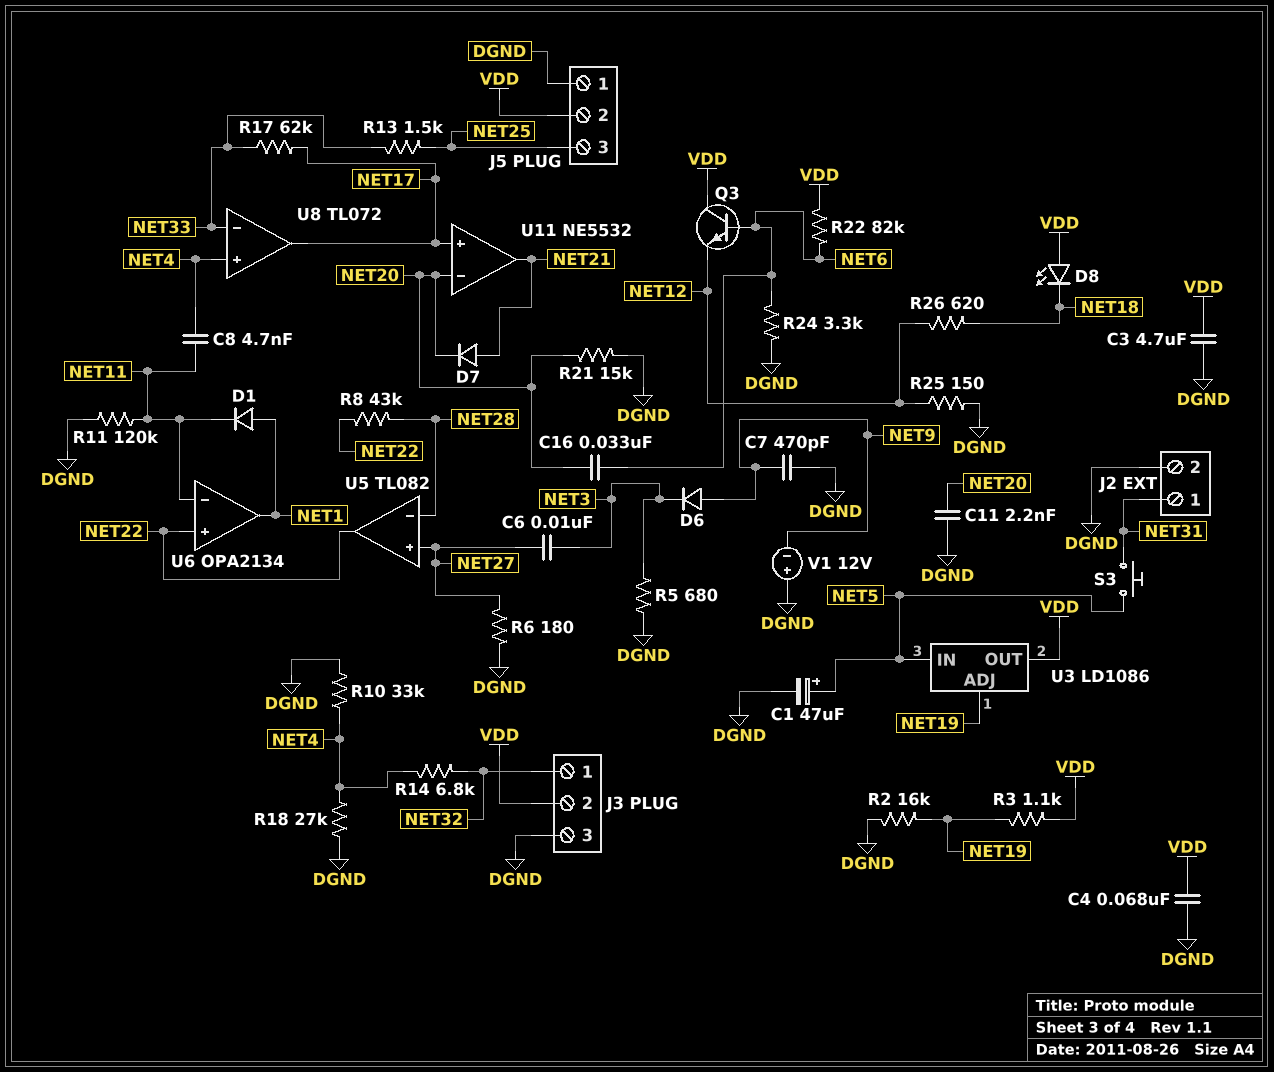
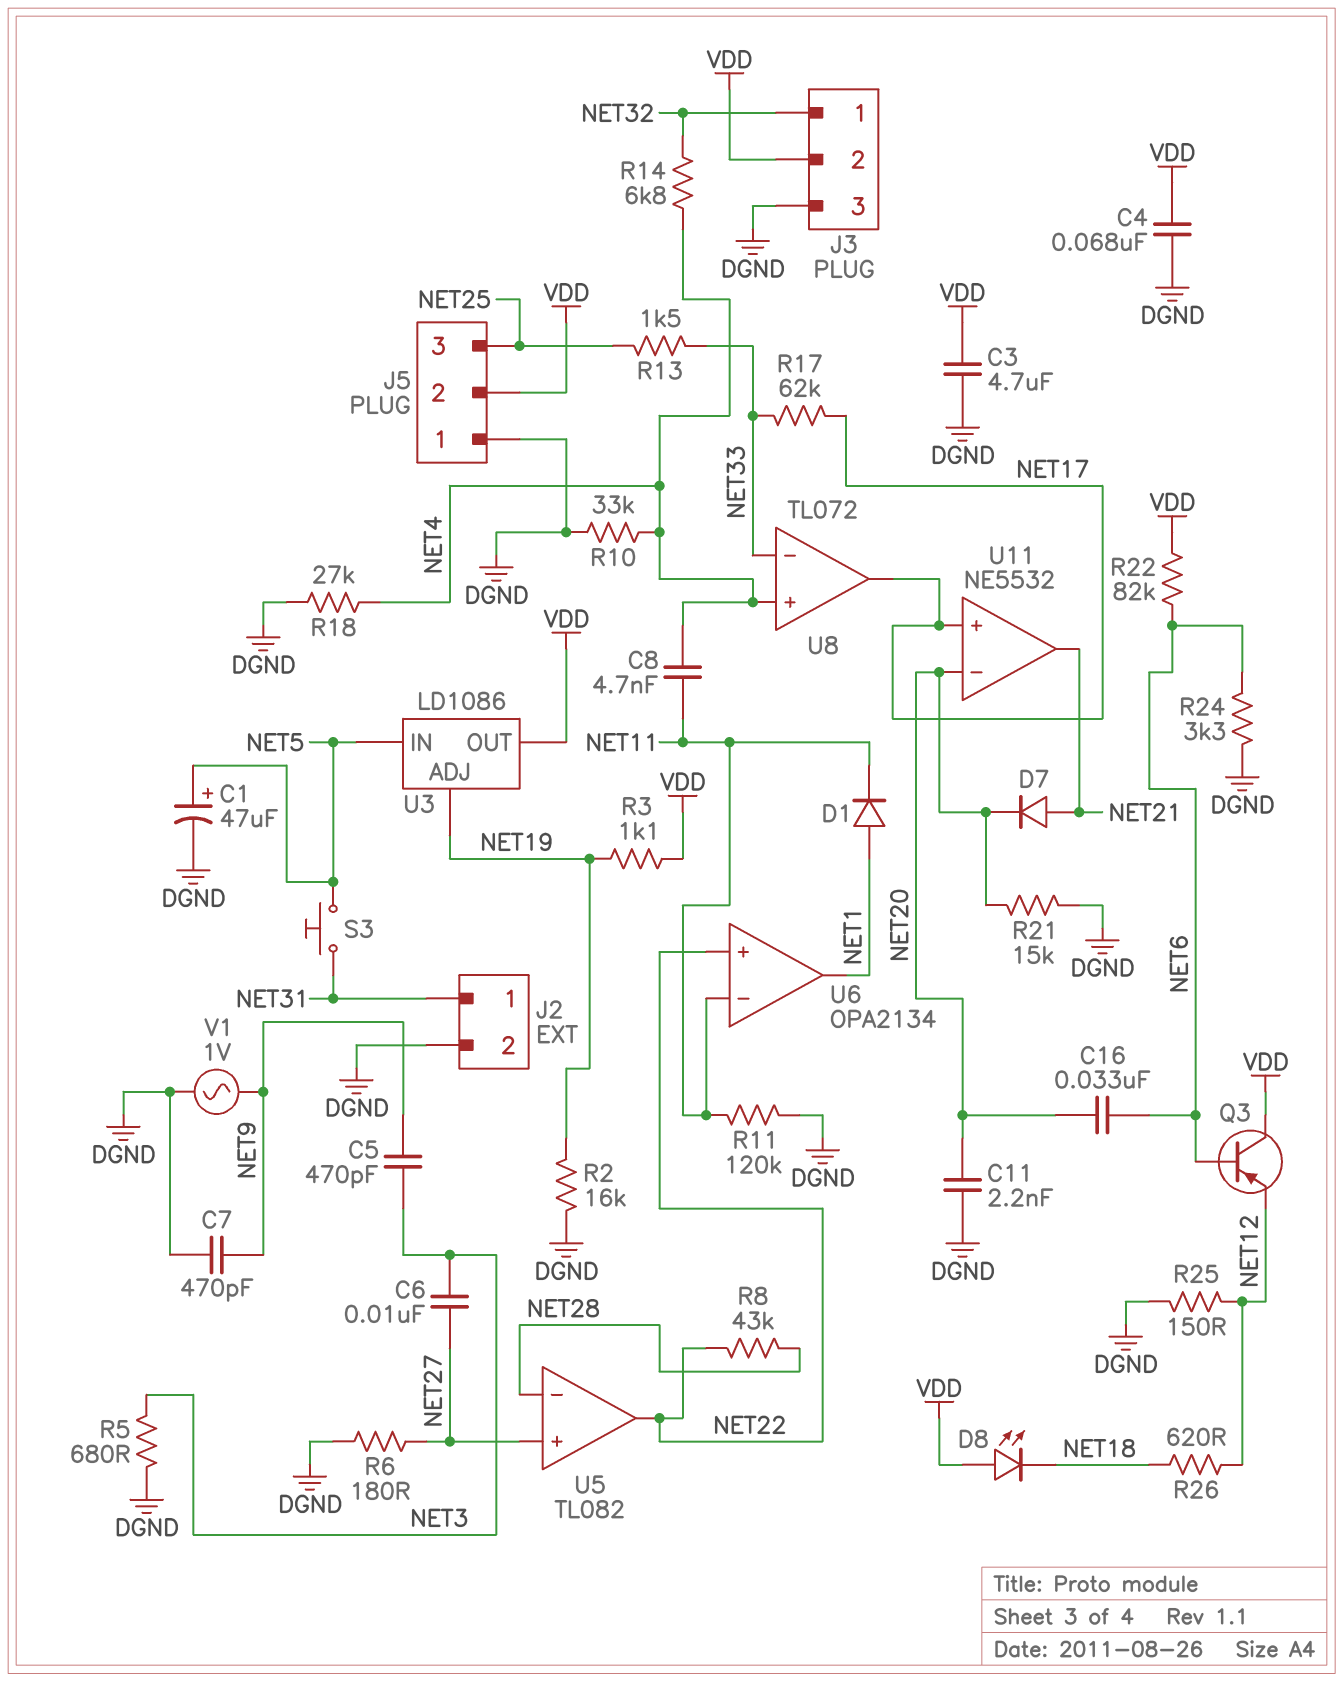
C5: none -> 470pF (NET3, NET9)
D6: diode (A NET9, K NET3) -> none
Q3: NPN (B NET6, C VDD, E NET12) -> PNP (B NET6, C VDD, E NET12)
V1: 12V (plus DGND, minus NET9) -> AC 1V (DGND, NET9)

